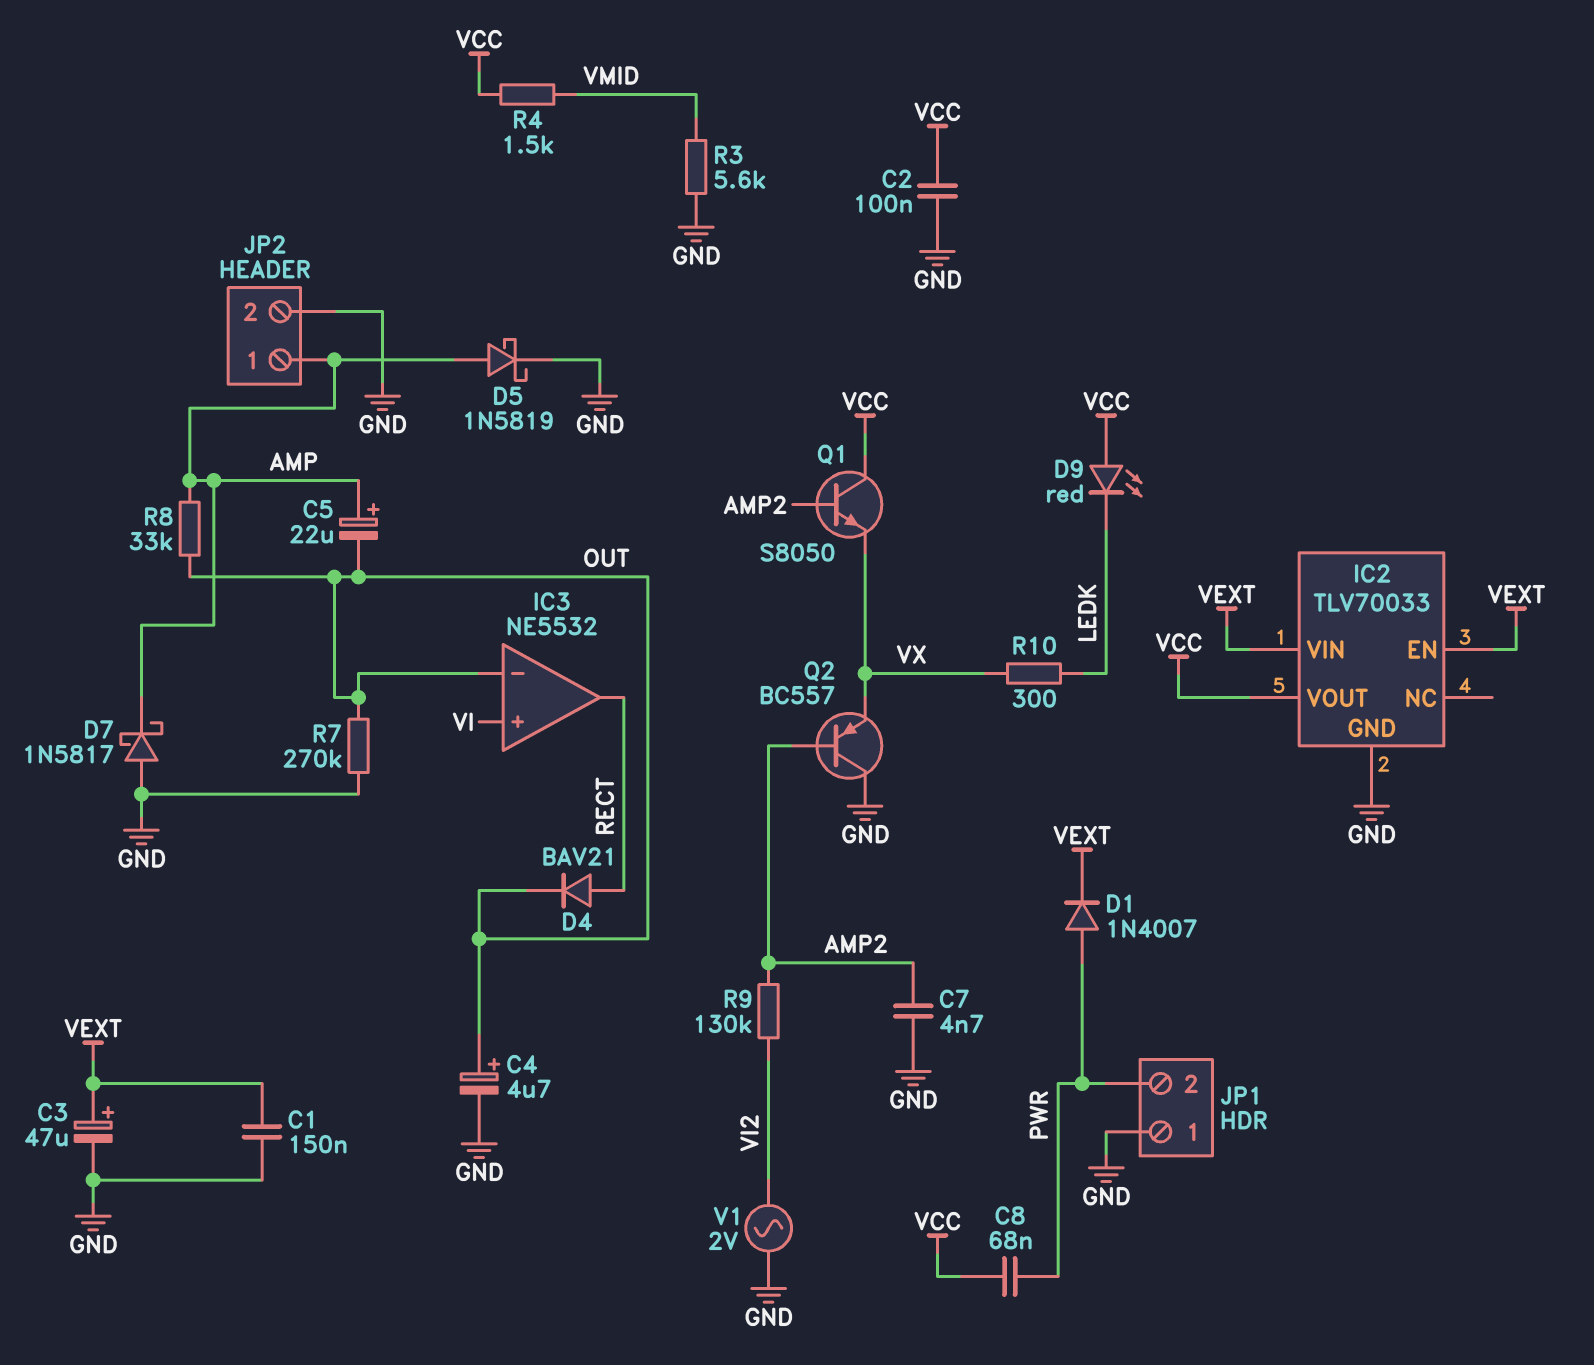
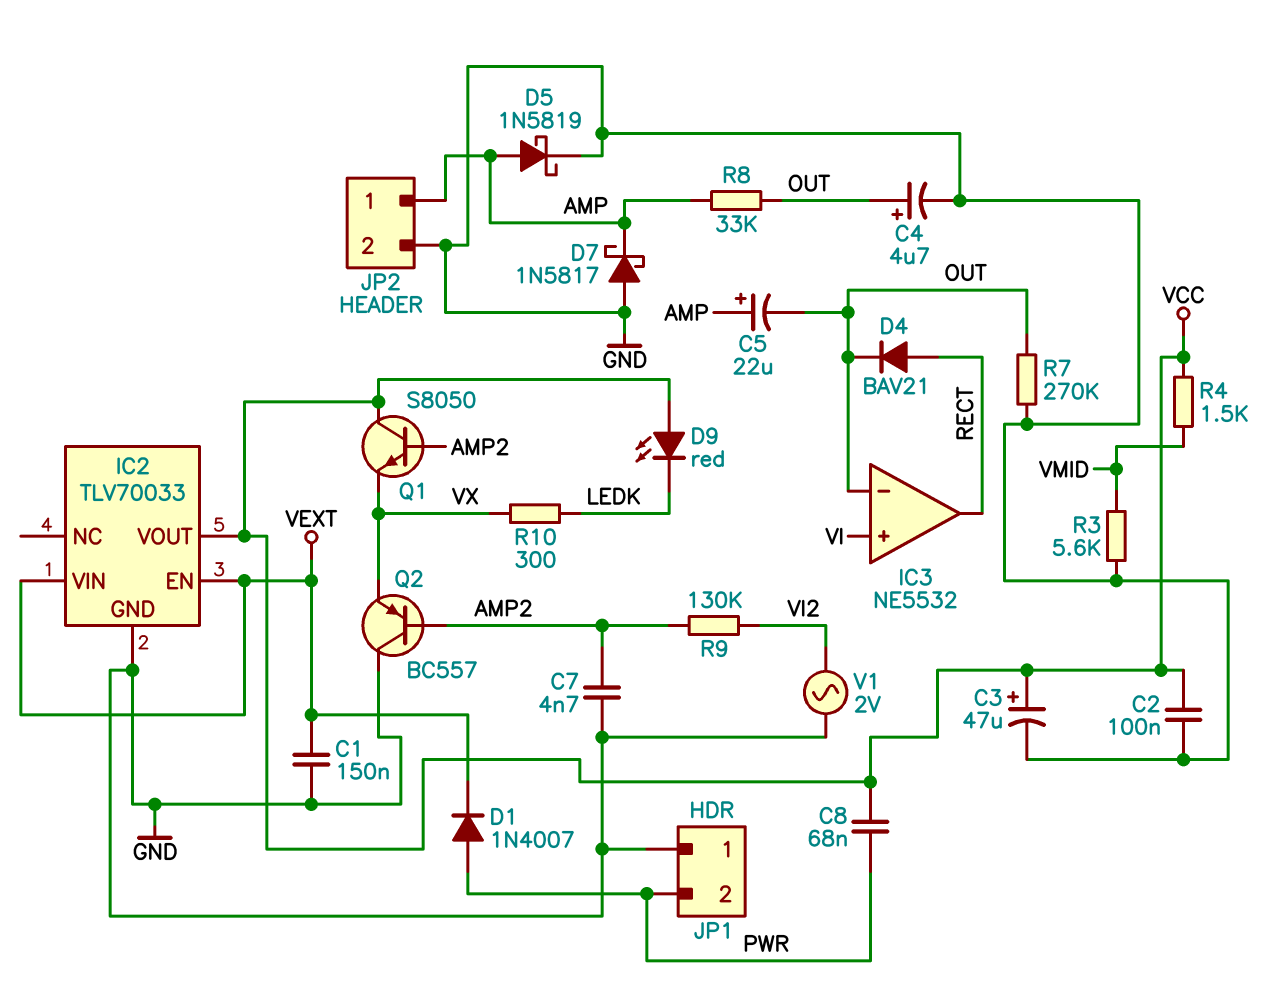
C3: 47uF (plus VEXT, minus GND) -> 47uF (plus VCC, minus GND)

